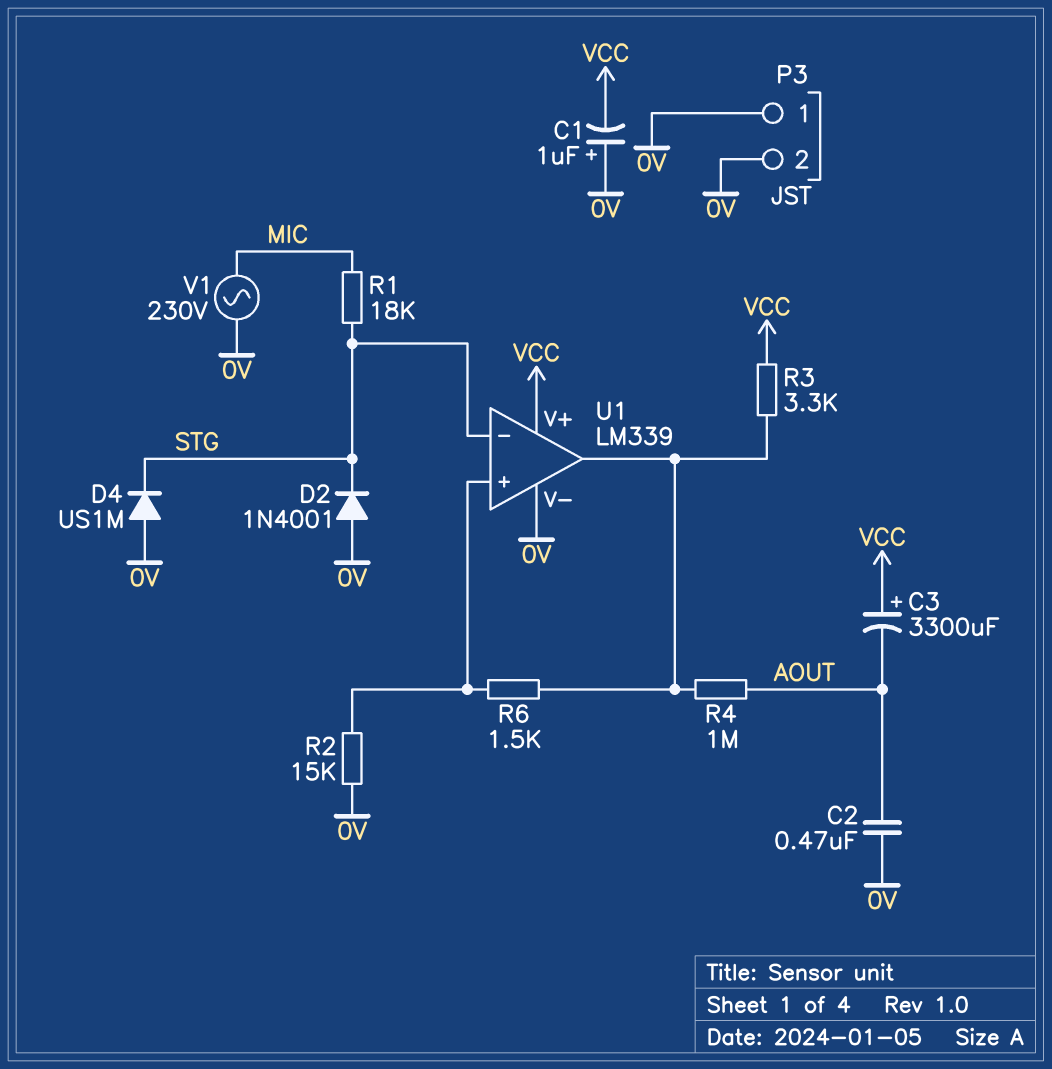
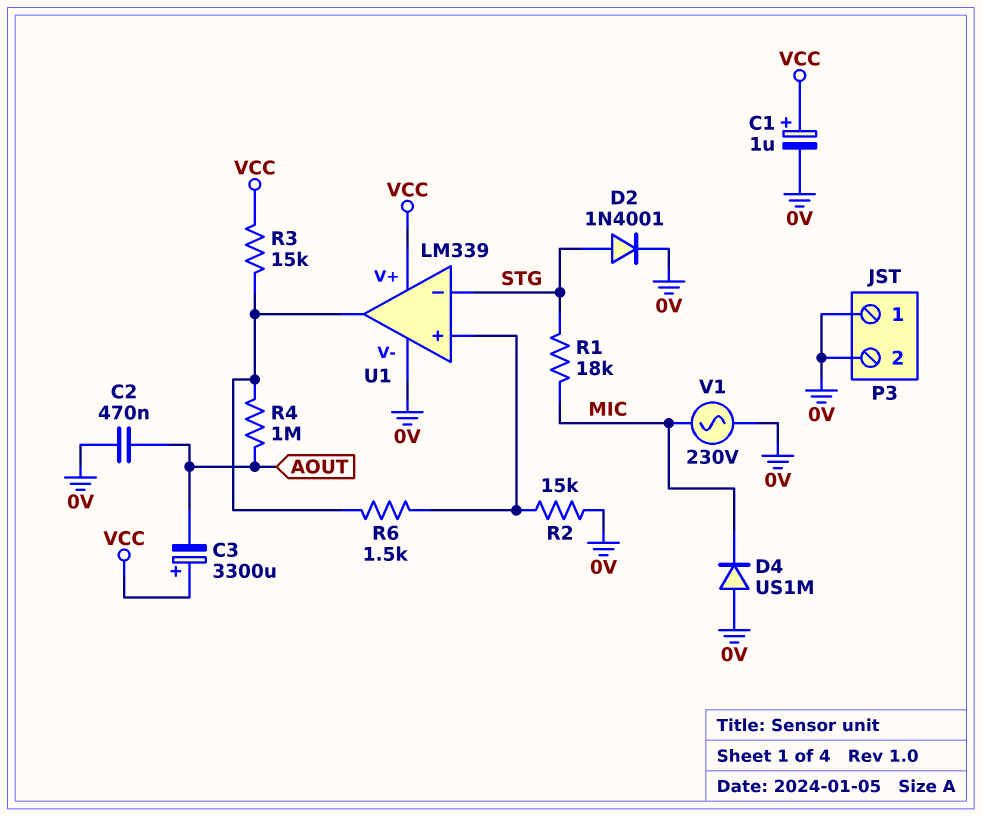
C1: 1uF (plus 0V, minus VCC) -> 1uF (plus VCC, minus 0V)
D2: diode 1N4001 (A 0V, K STG) -> diode 1N4001 (A STG, K 0V)
D4: diode US1M (A 0V, K STG) -> diode US1M (A 0V, K MIC)
R3: 3.3k (U1/out, VCC) -> 15k (U1/out, VCC)

